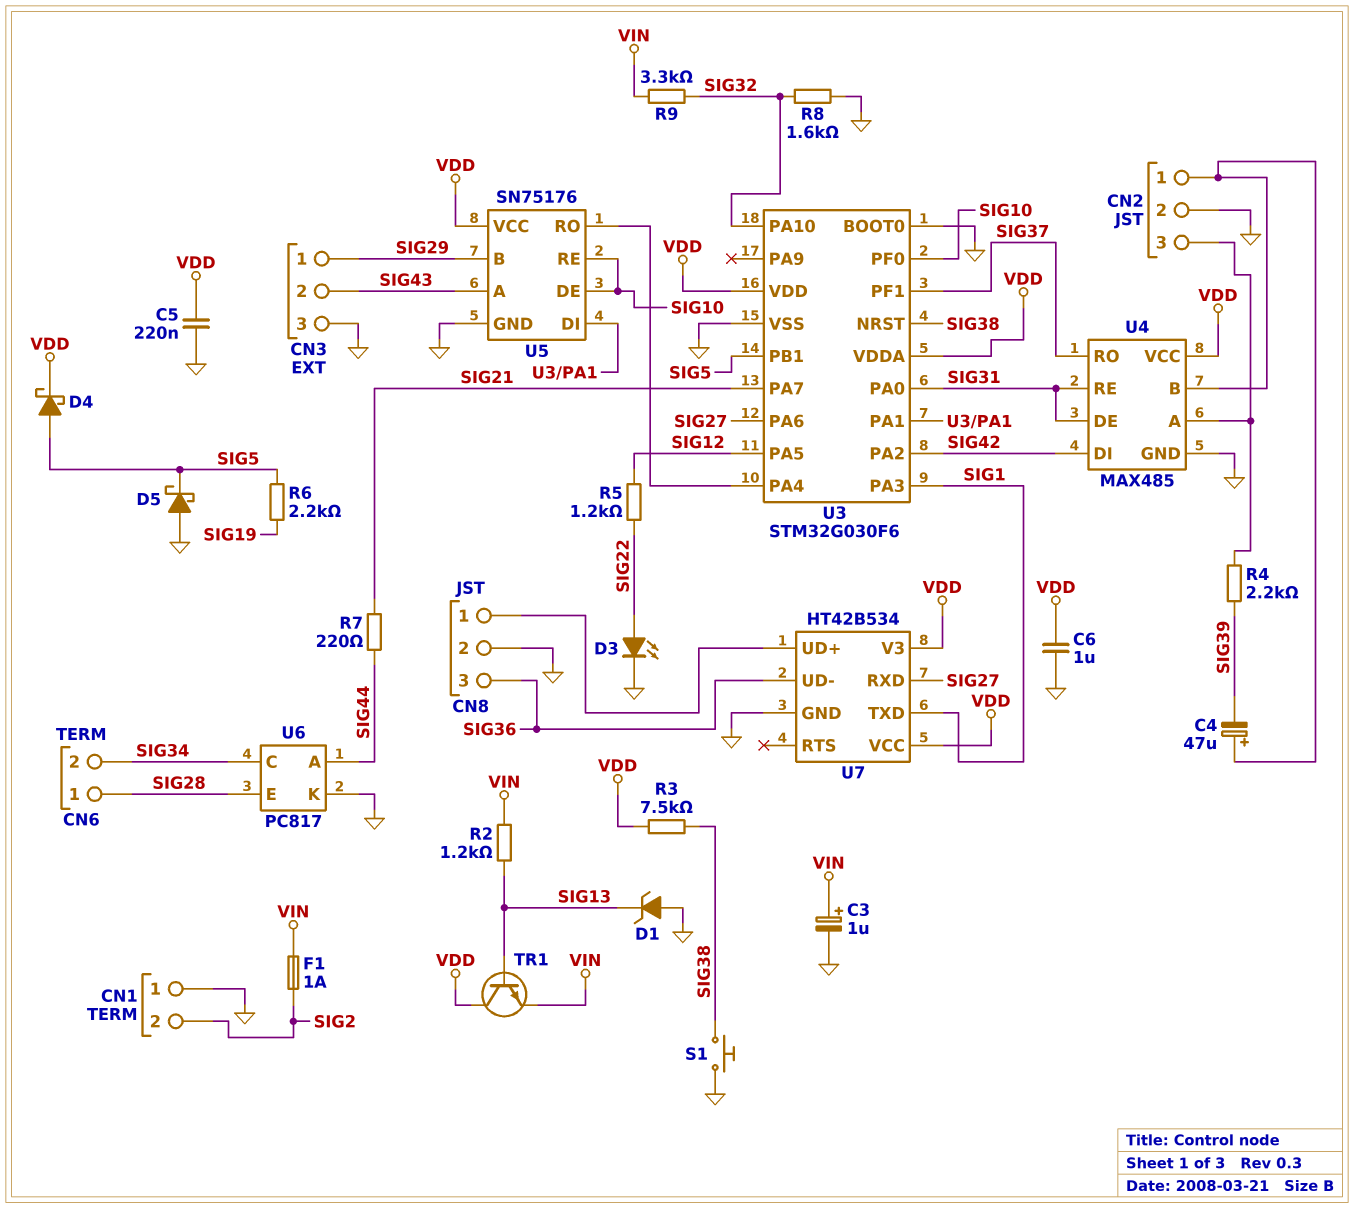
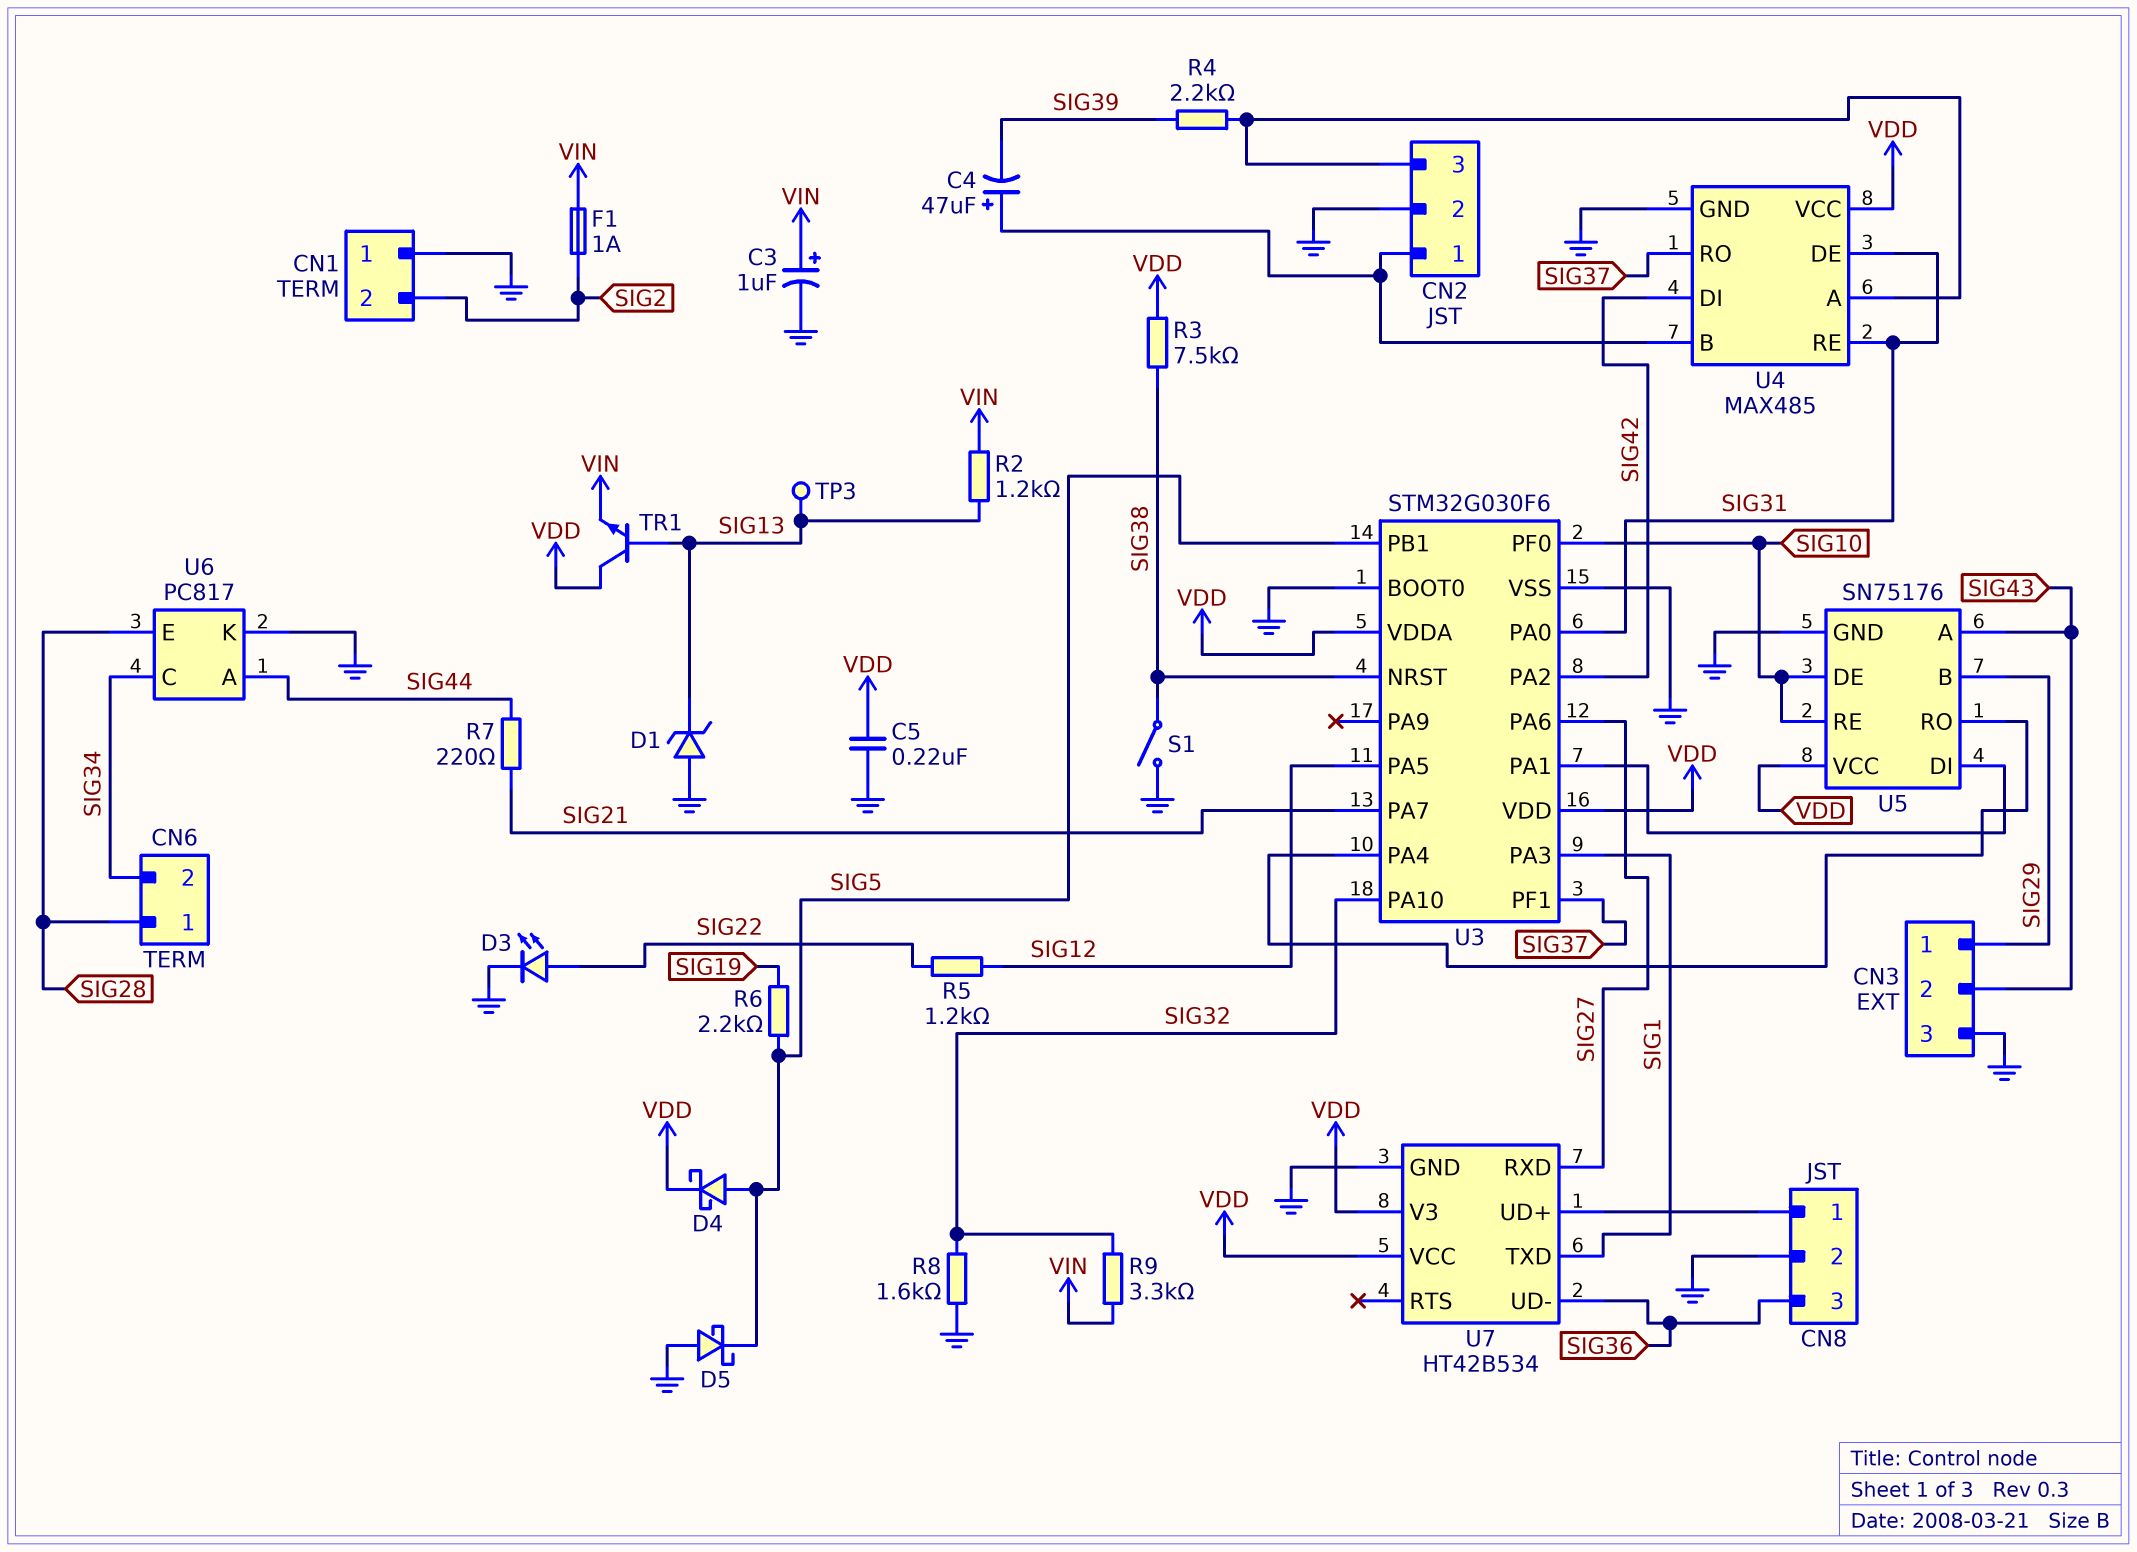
C6: 1uF (GND, VDD) -> none
S1: button (GND, SIG38) -> switch (GND, SIG38)
TP3: none -> test point (SIG13)

